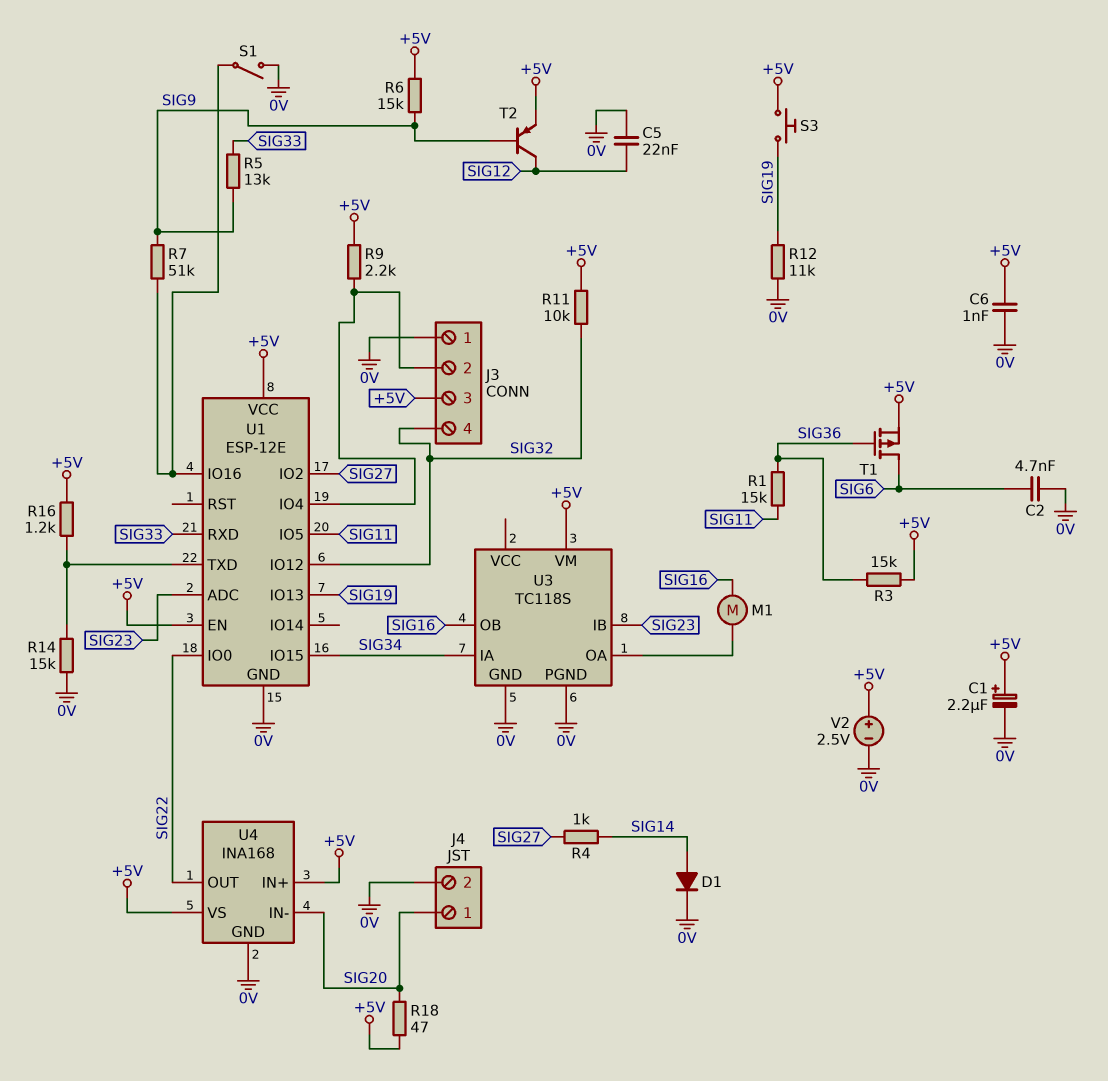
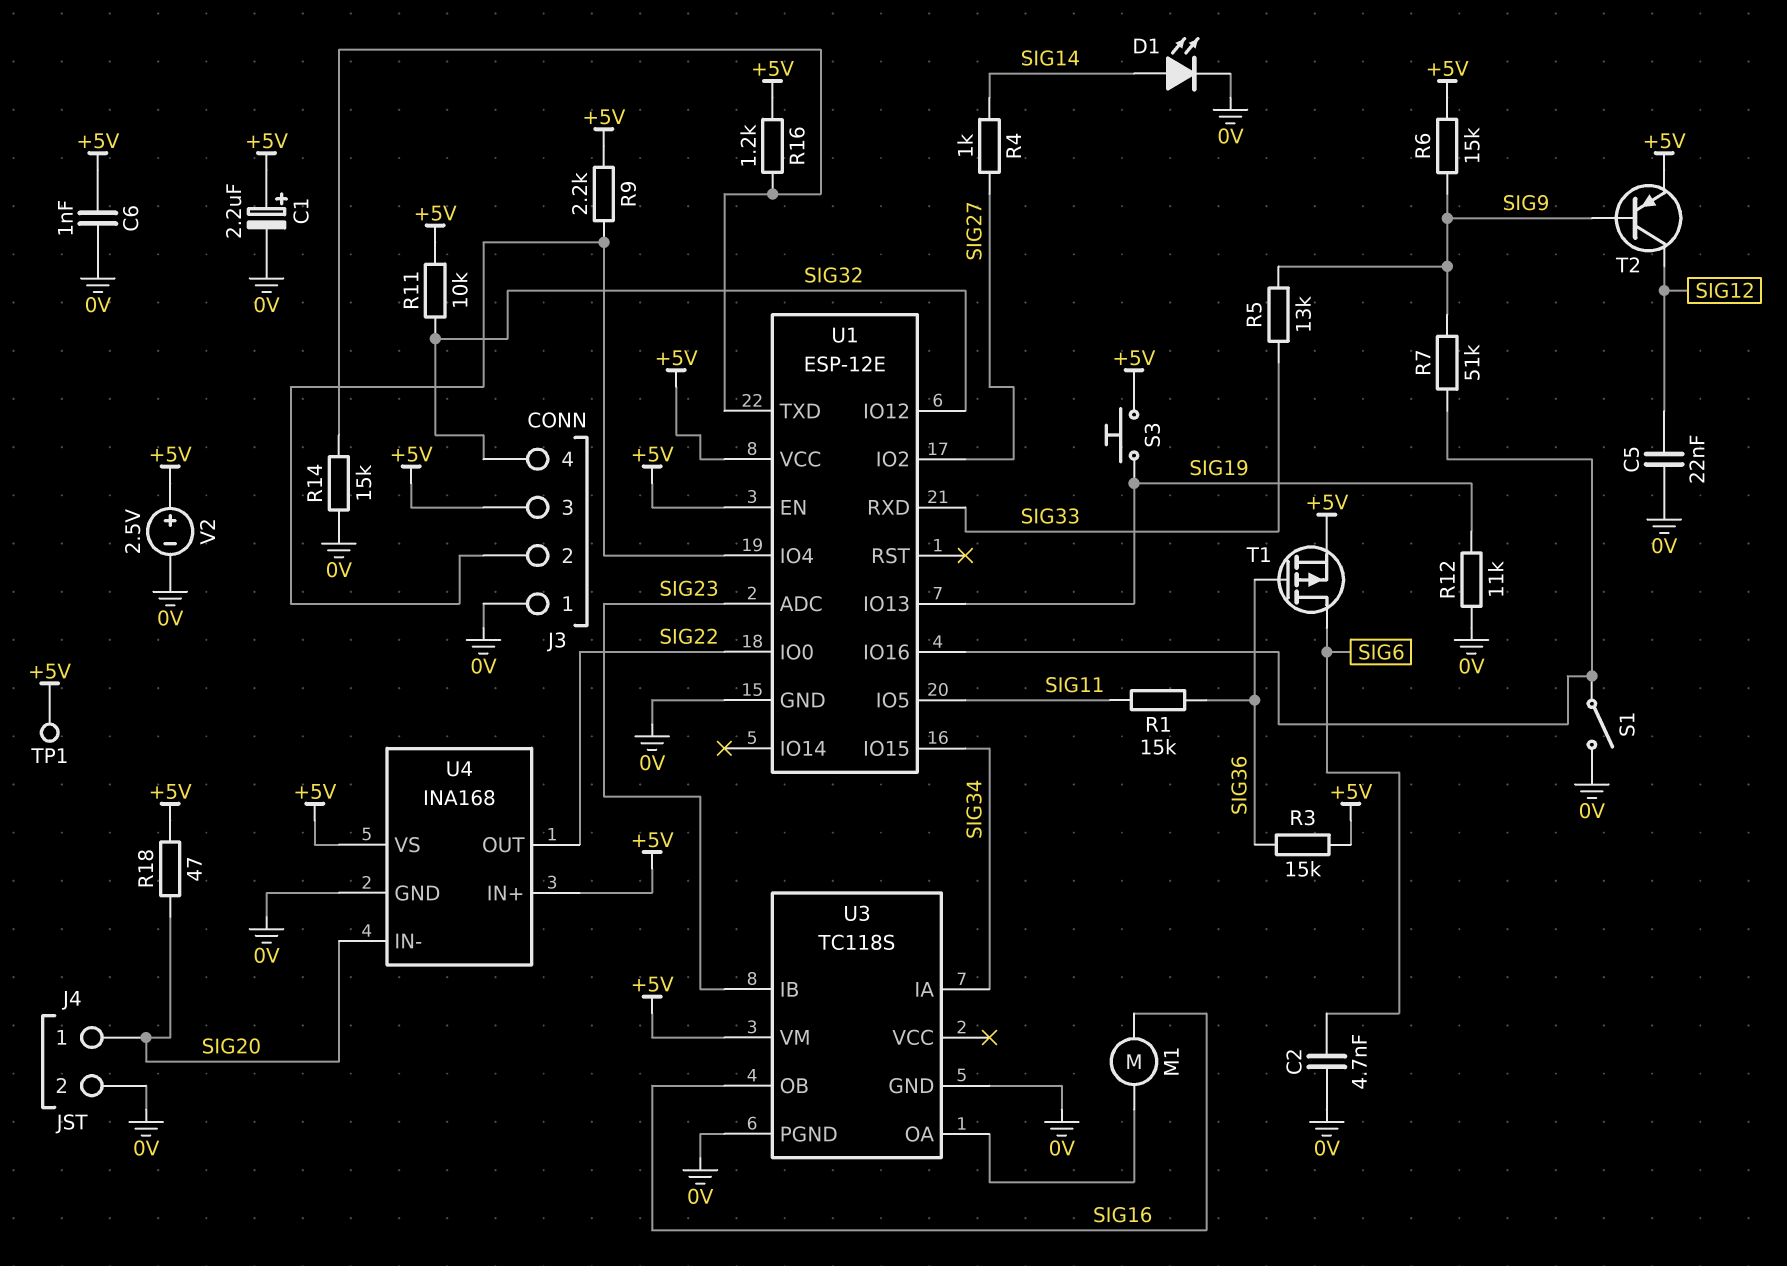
D1: diode (A SIG14, K 0V) -> LED (A SIG14, K 0V)
TP1: none -> test point (+5V)

